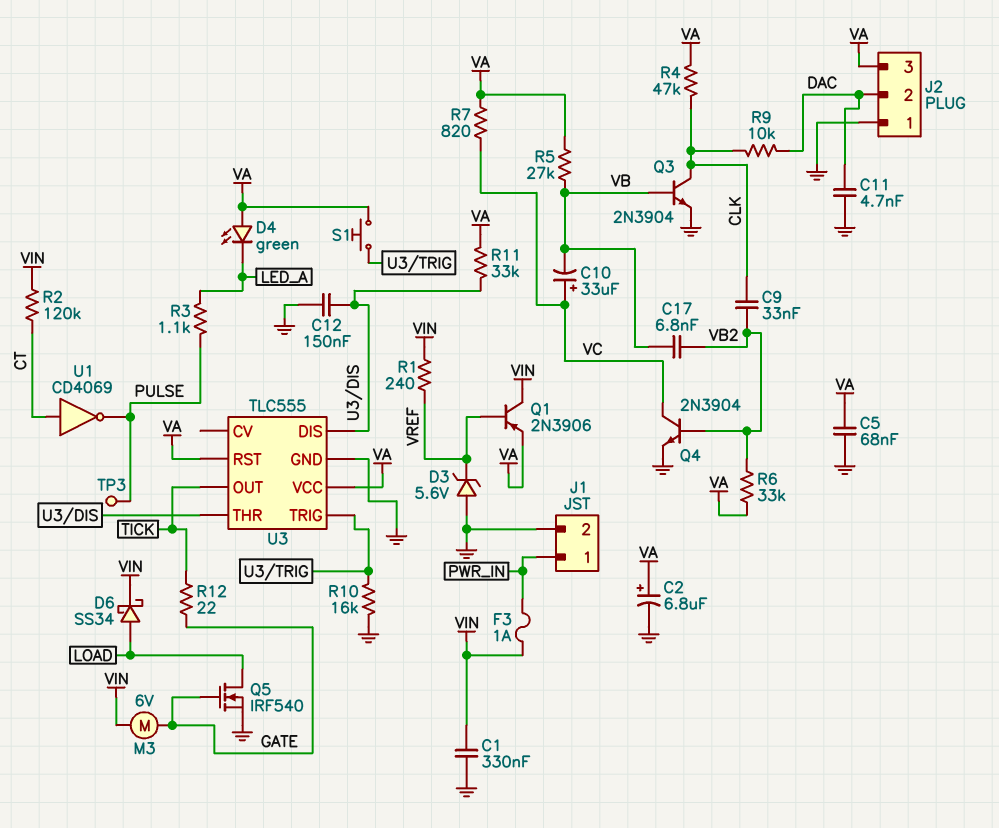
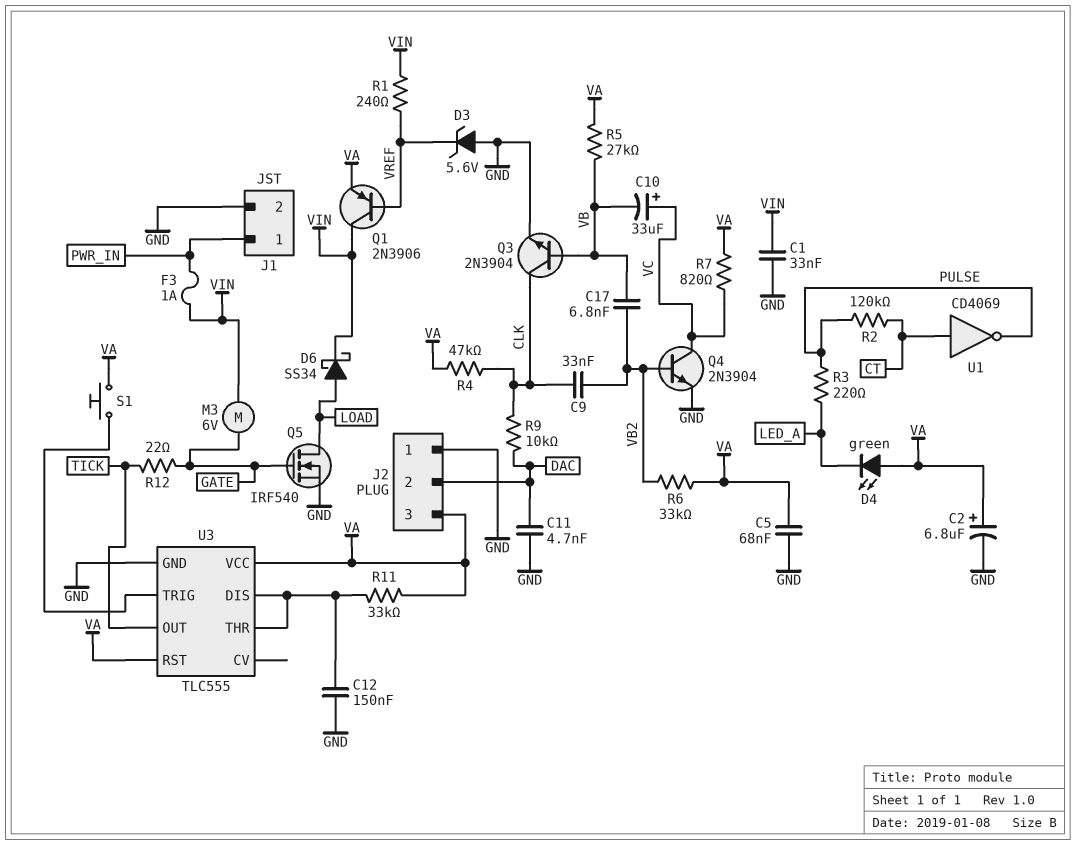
C1: 330nF (GND, VIN) -> 33nF (GND, VIN)
R2: 120k (CT, VIN) -> 120k (CT, PULSE)
R3: 1.1k (LED_A, PULSE) -> 220 (LED_A, PULSE)
R10: 16k (GND, U3/TRIG) -> none
TP3: test point (PULSE) -> none

